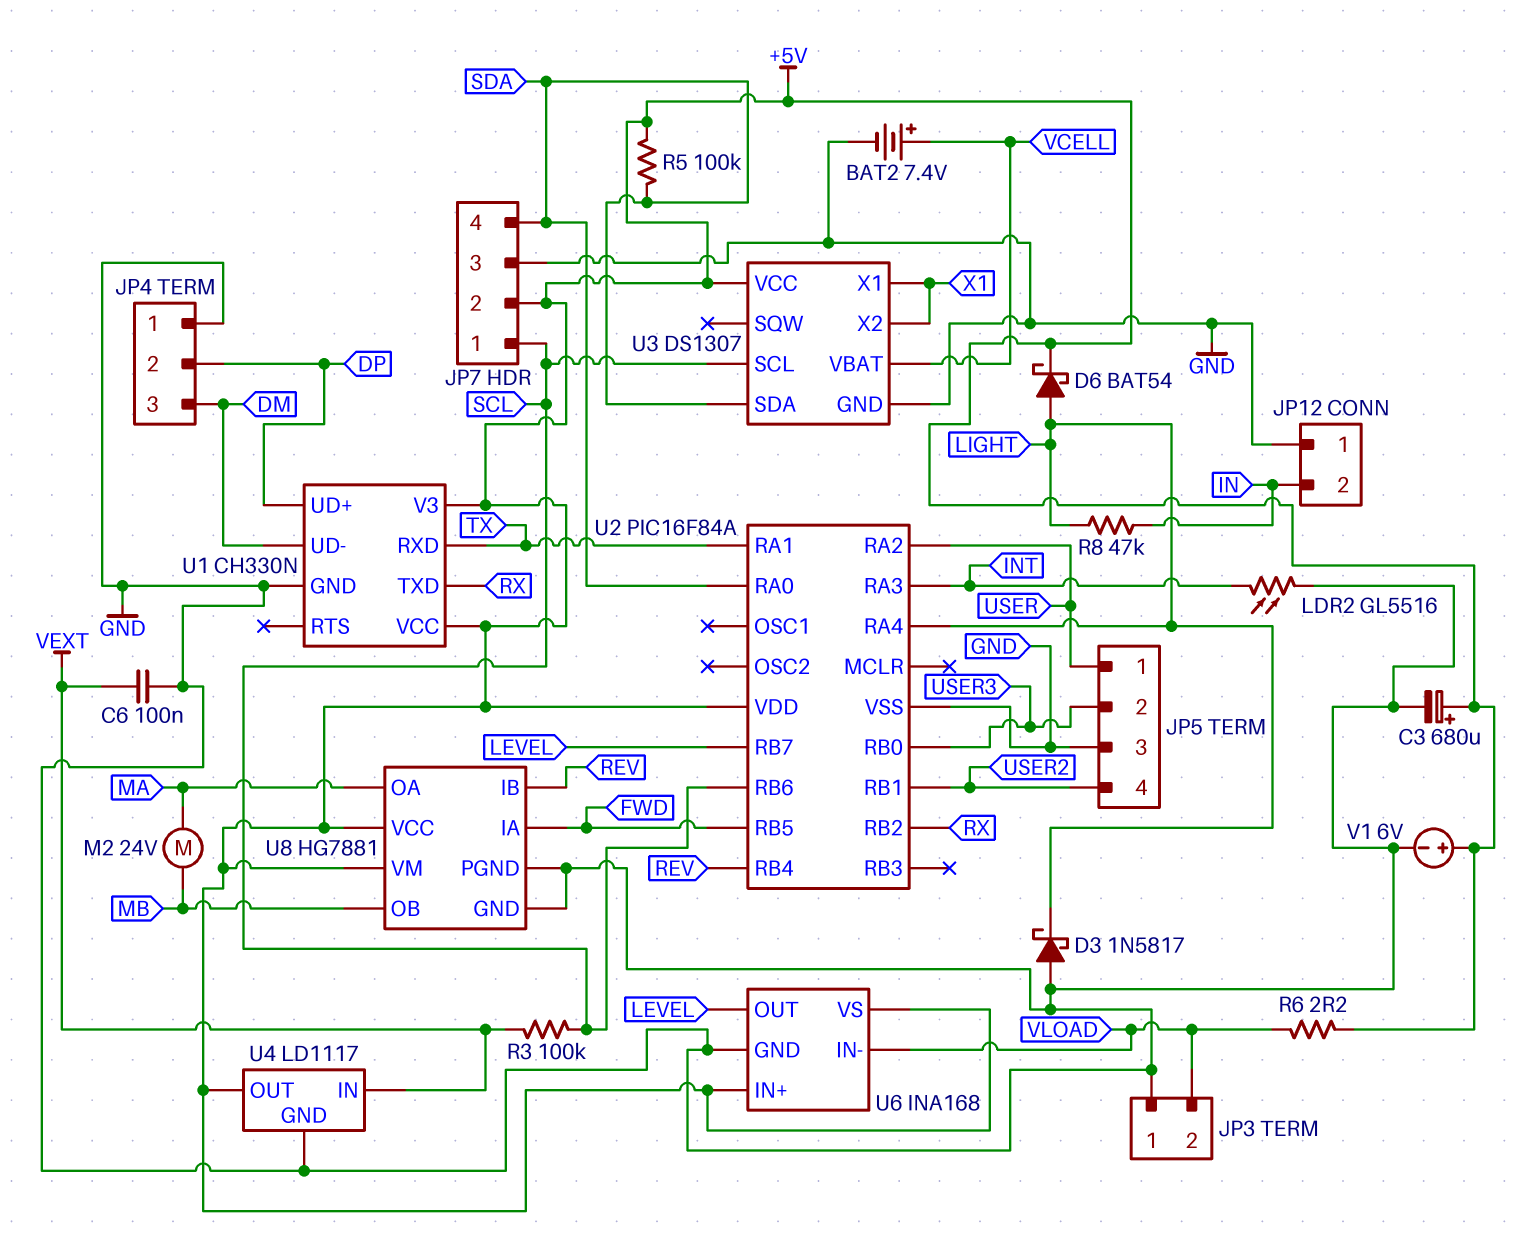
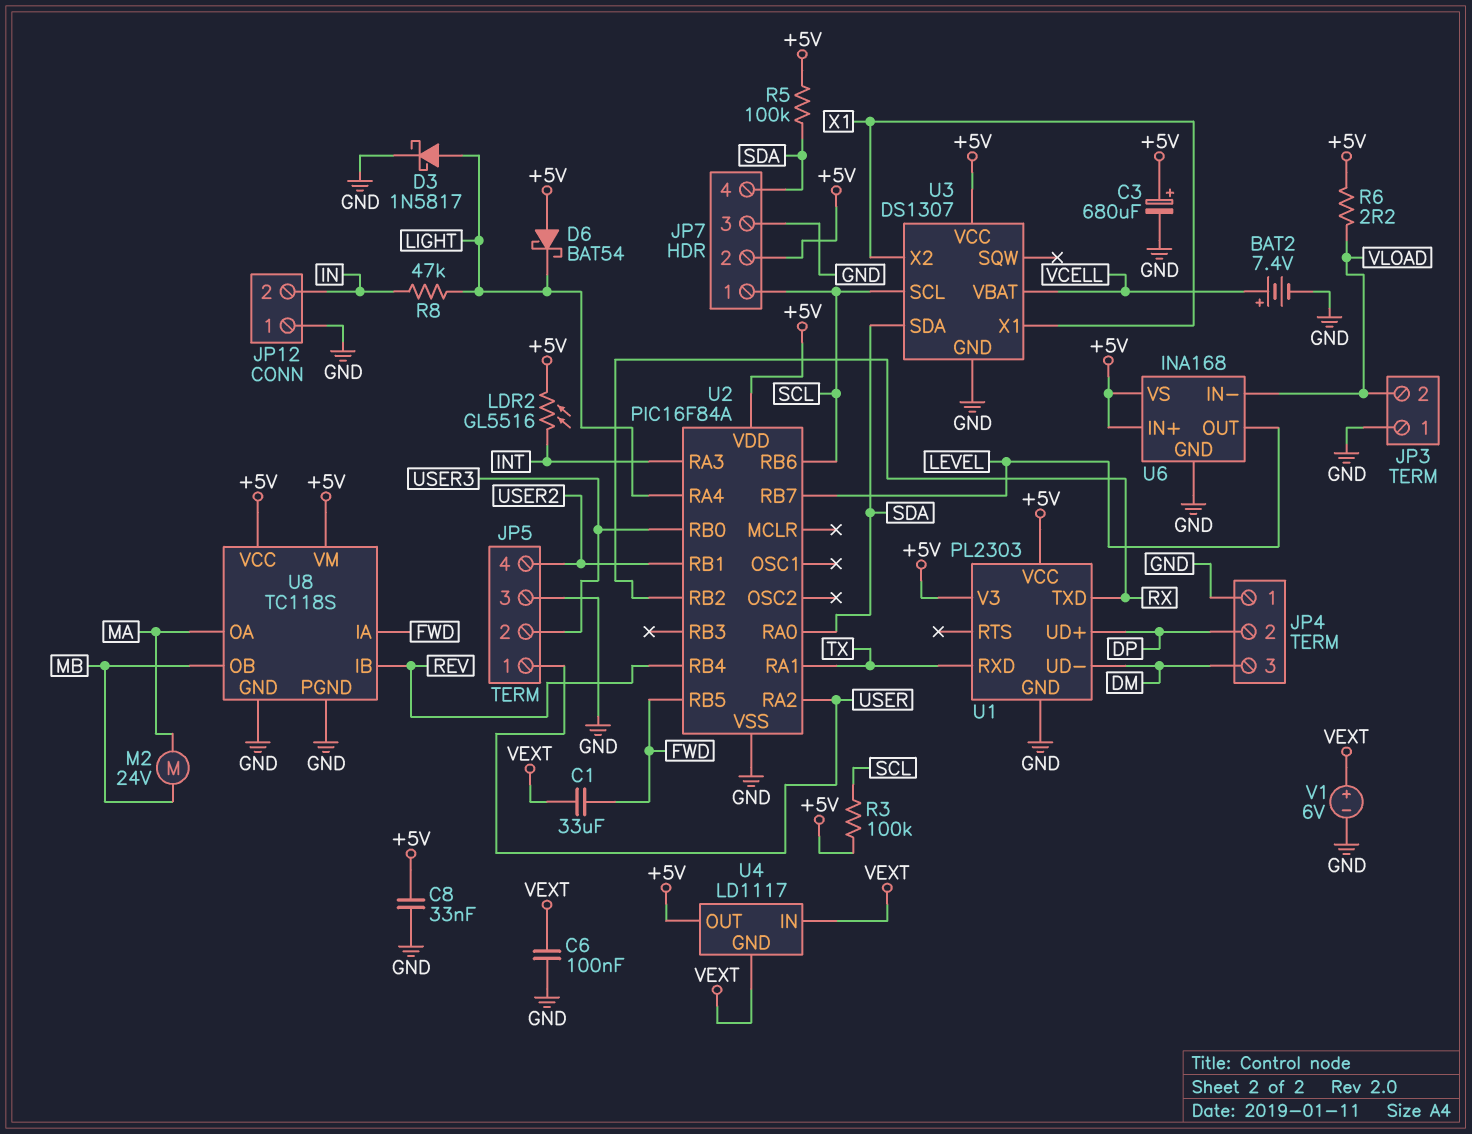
C1: none -> 33uF (FWD, VEXT)
C8: none -> 33nF (+5V, GND)
D3: schottky 1N5817 (A GND, K LIGHT) -> schottky 1N5817 (A LIGHT, K GND)
D6: schottky BAT54 (A LIGHT, K +5V) -> schottky BAT54 (A +5V, K LIGHT)
LDR2: GL5516 (GND, INT) -> GL5516 (+5V, INT)
R3: 100k (SCL, VEXT) -> 100k (+5V, SCL)
U1: CH330N -> PL2303
U4 pin GND: GND -> VEXT
U8: HG7881 -> TC118S
V1: 6V (plus +5V, minus GND) -> 6V (plus VEXT, minus GND)

